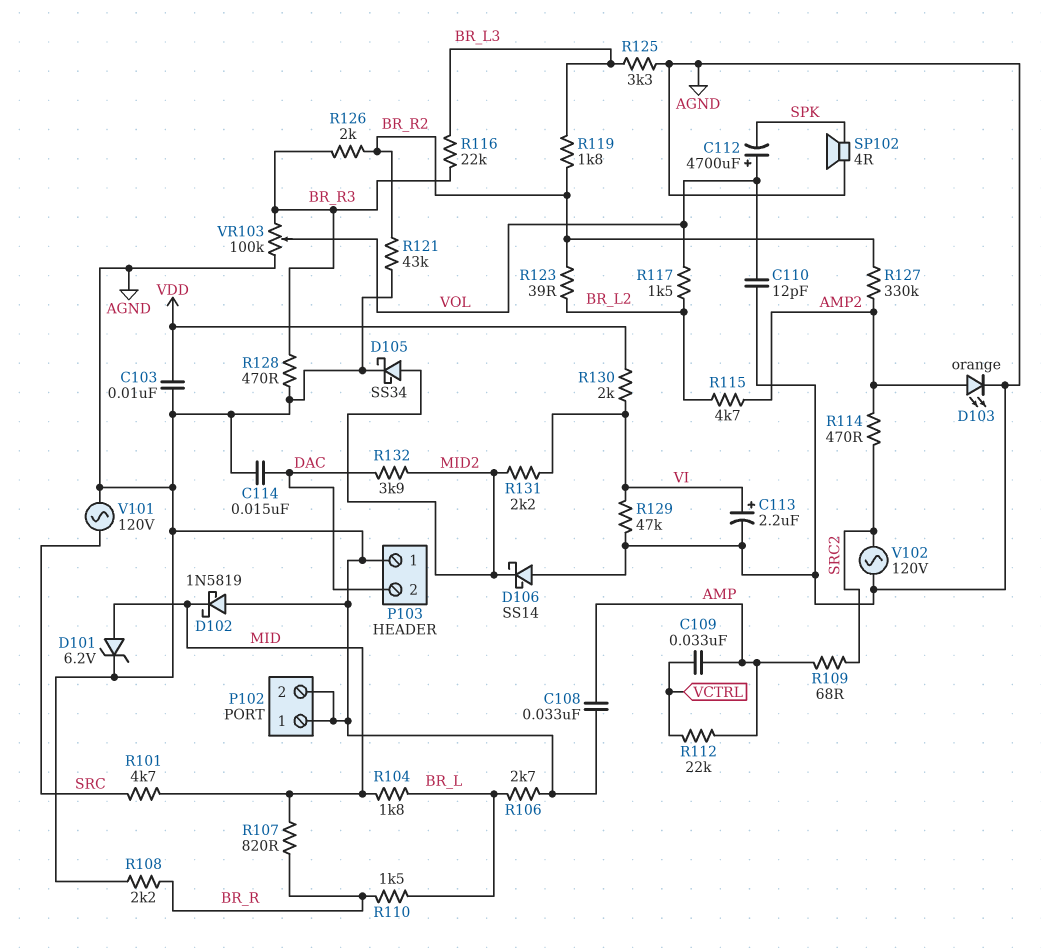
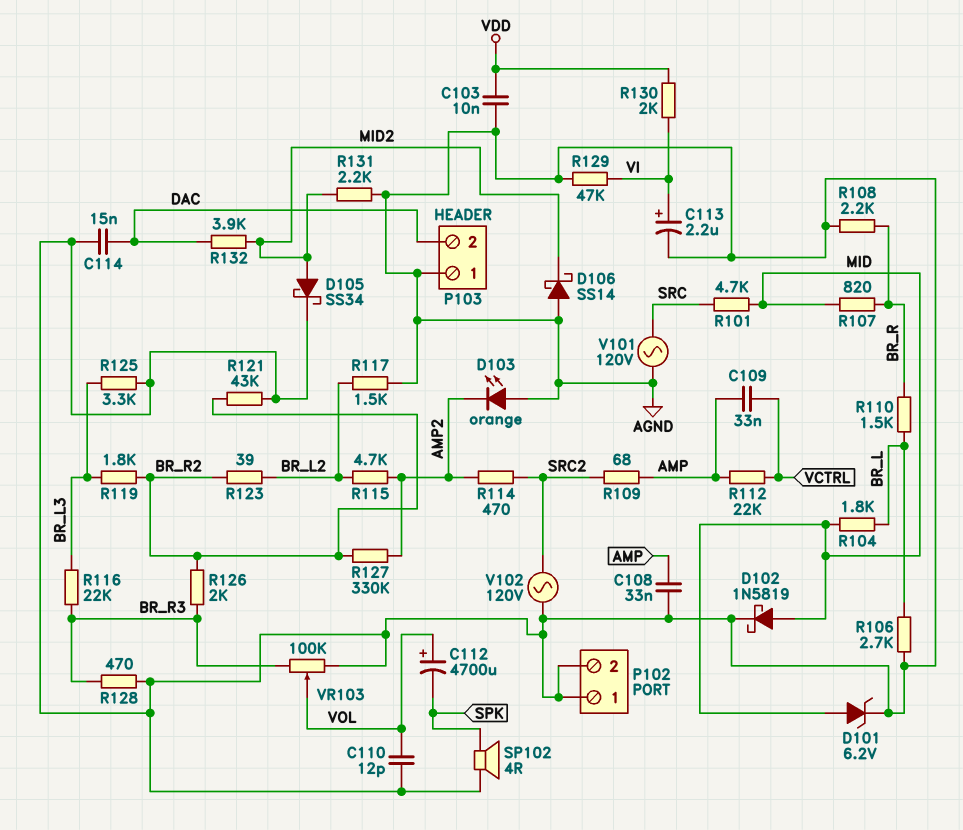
D102: schottky 1N5819 (A AGND, K MID) -> schottky 1N5819 (A MID, K AGND)
D103: LED orange (A AMP2, K AGND) -> LED orange (A AGND, K AMP2)
R117: 1.5k (BR_L2, VOL) -> 1.5k (AGND, BR_L2)
R131: 2.2k (MID2, VI) -> 2.2k (AGND, MID2)

